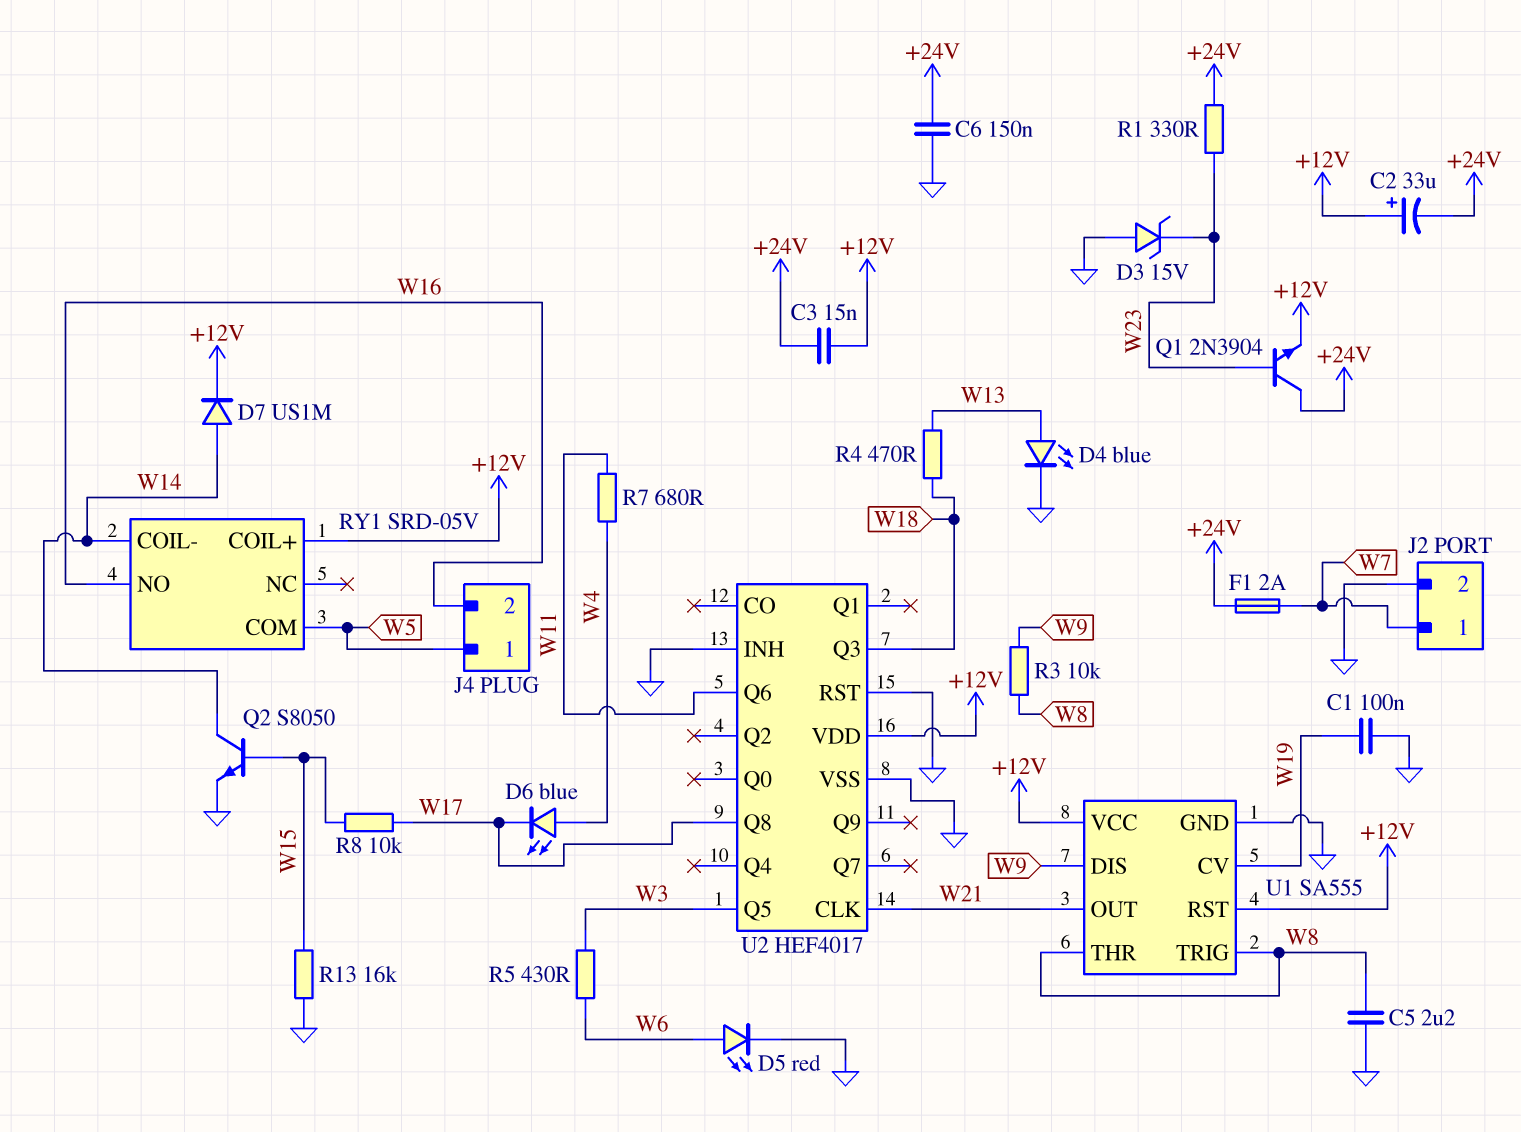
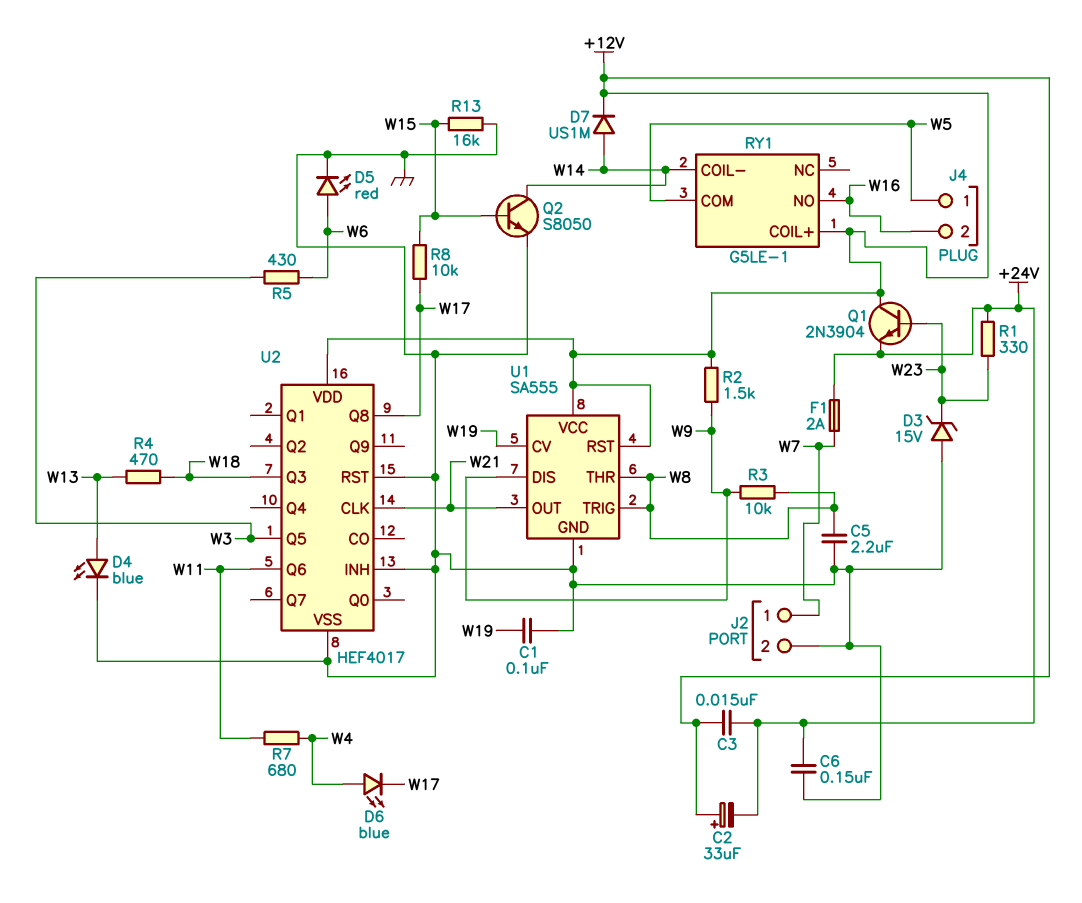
Q1: NPN 2N3904 (B W23, C +24V, E +12V) -> NPN 2N3904 (B W23, C +12V, E +24V)
R2: none -> 1.5k (+12V, W9)
RY1: SRD-05V -> G5LE-1

